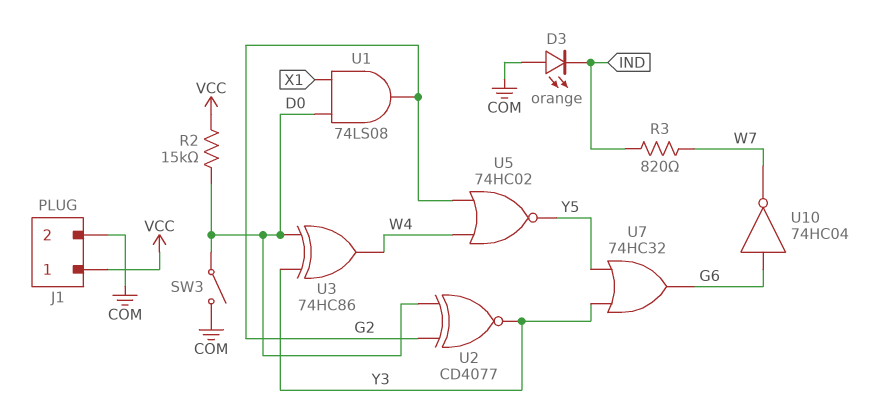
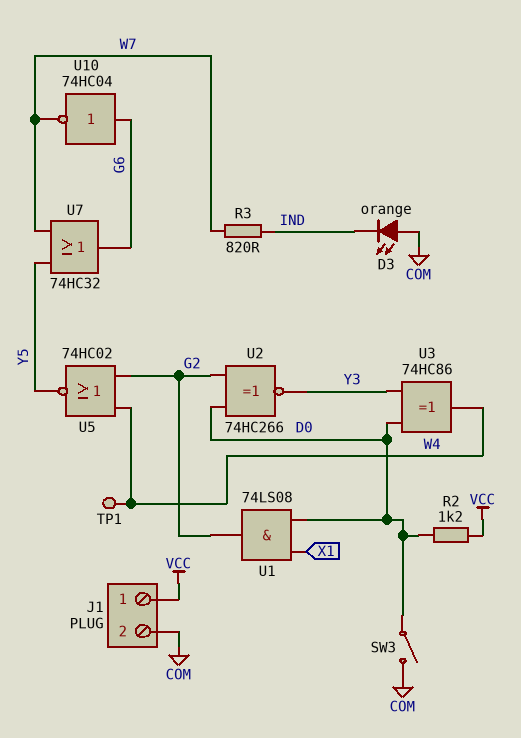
R2: 15k (D0, VCC) -> 1.2k (D0, VCC)
TP1: none -> test point (W4)
U2: XNOR CD4077 (in D0, in G2, out Y3) -> XNOR 74HC266 (in D0, in G2, out Y3)
U7: OR 74HC32 (in Y3, in Y5, out G6) -> OR 74HC32 (in W7, in Y5, out G6)

